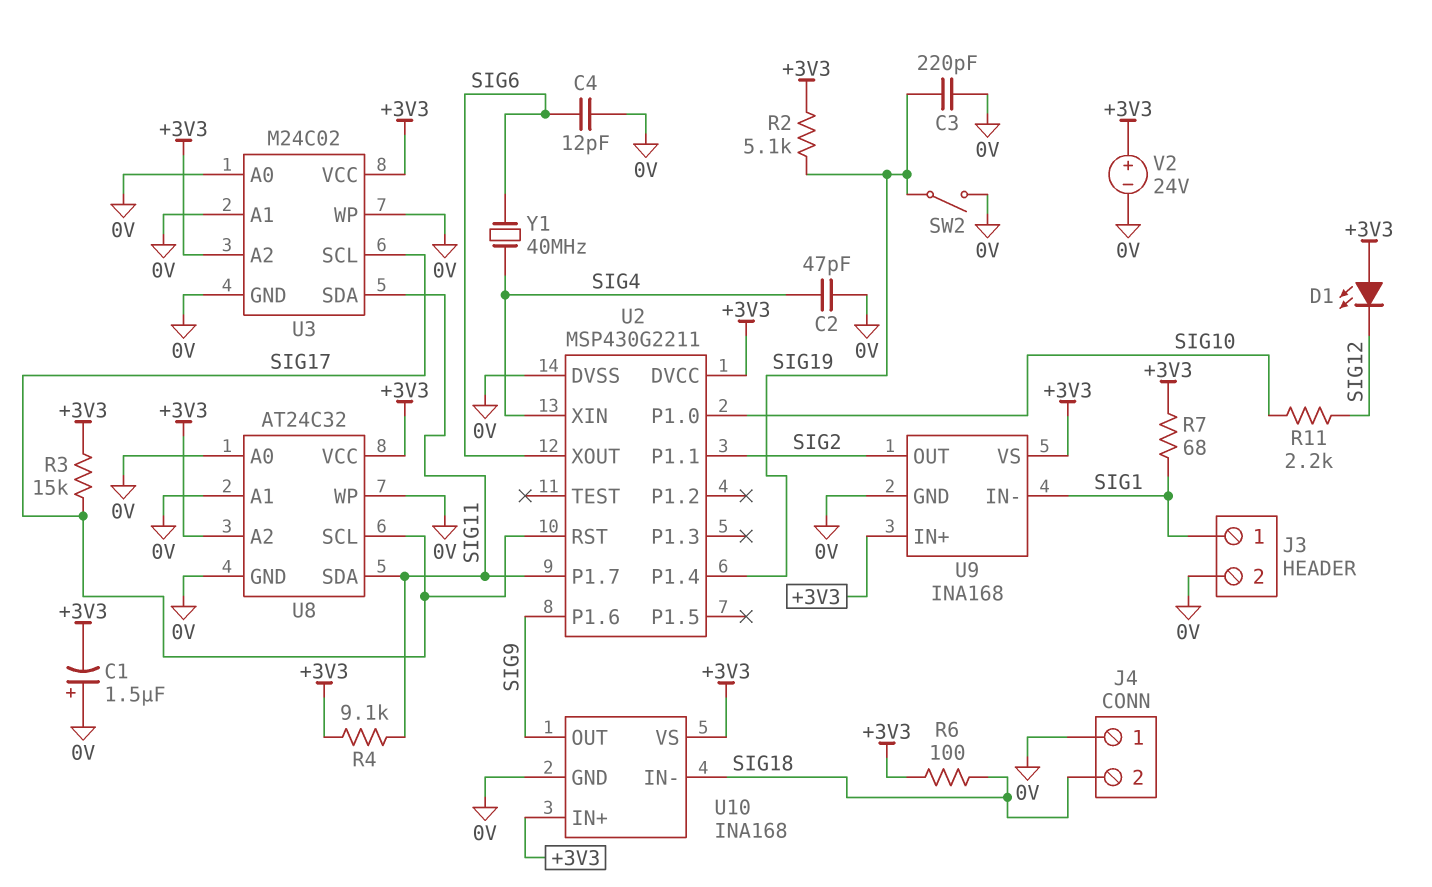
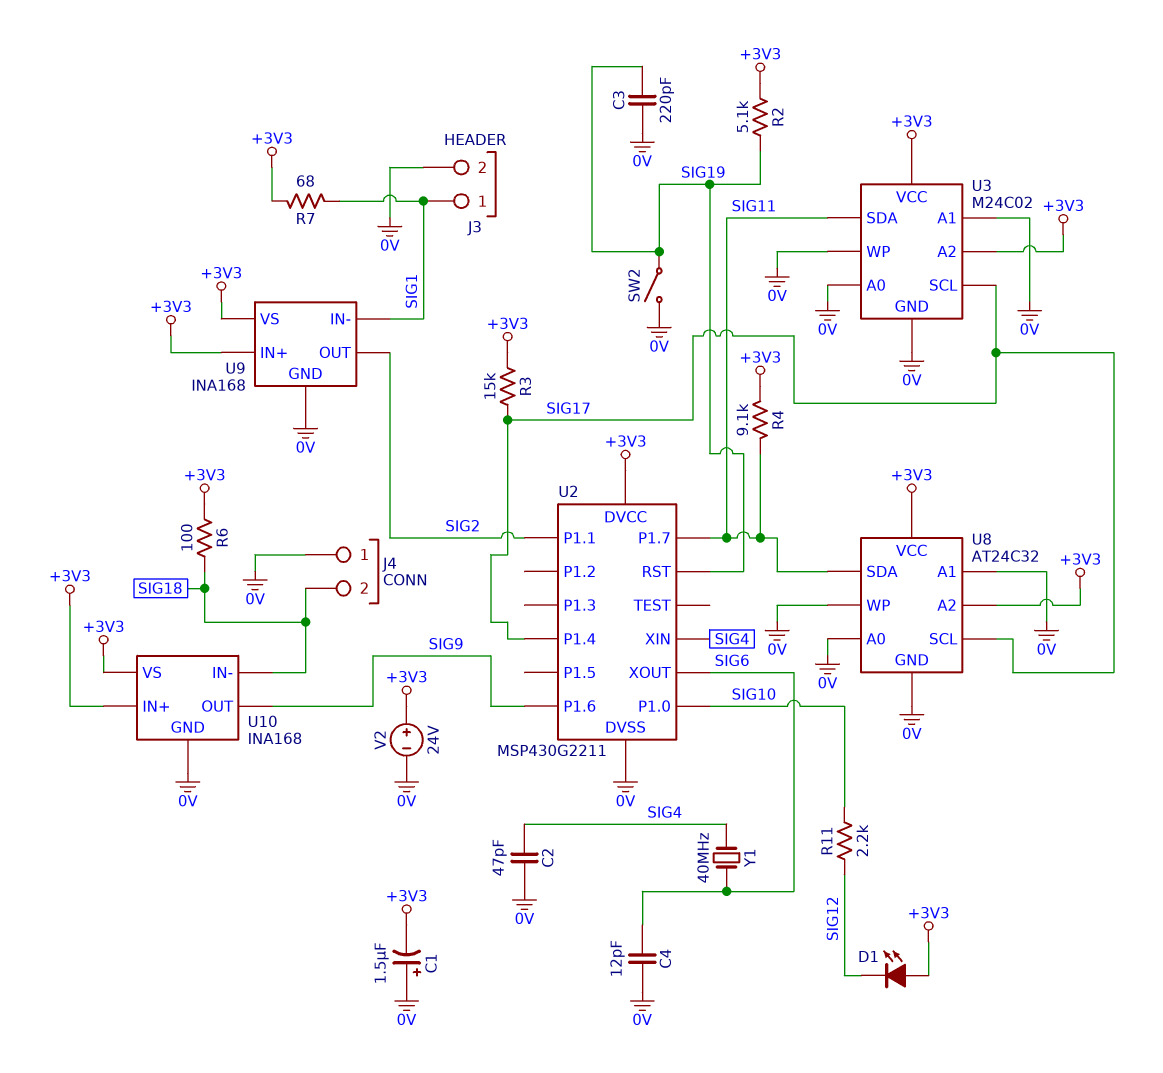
U2 pin P1.4: SIG19 -> SIG17
U2 pin RST: SIG17 -> SIG19

